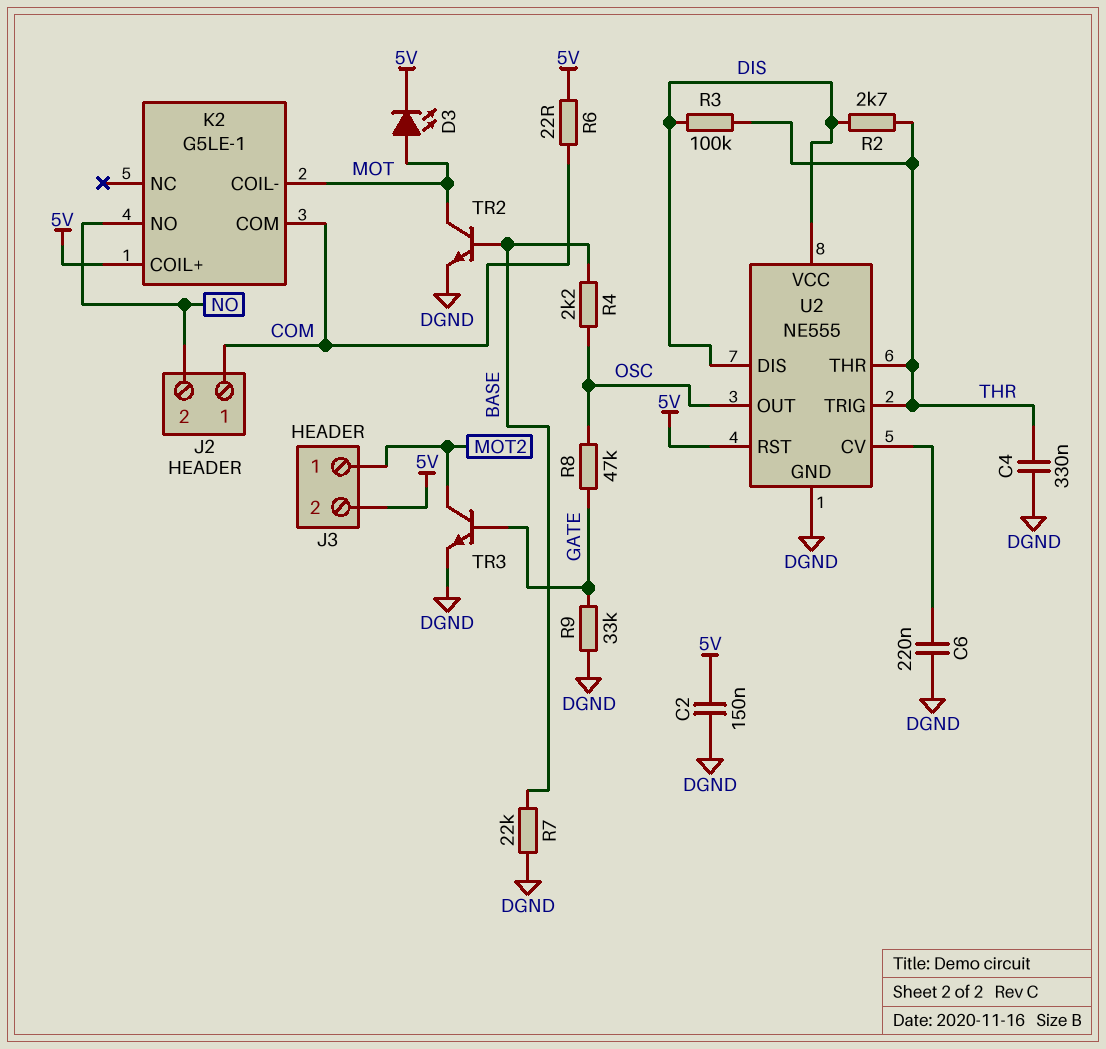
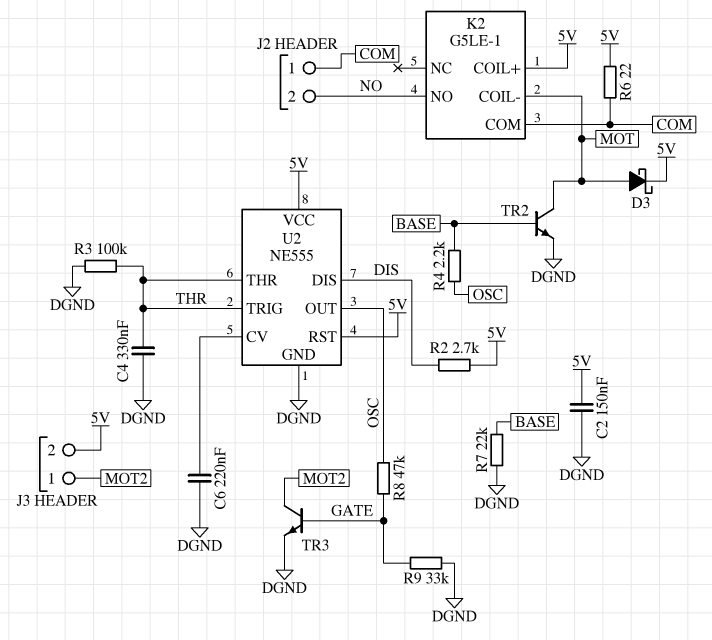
D3: LED (A MOT, K 5V) -> schottky (A MOT, K 5V)
R2: 2.7k (DIS, THR) -> 2.7k (5V, DIS)
R3: 100k (DIS, THR) -> 100k (DGND, THR)
U2 pin VCC: DIS -> 5V

